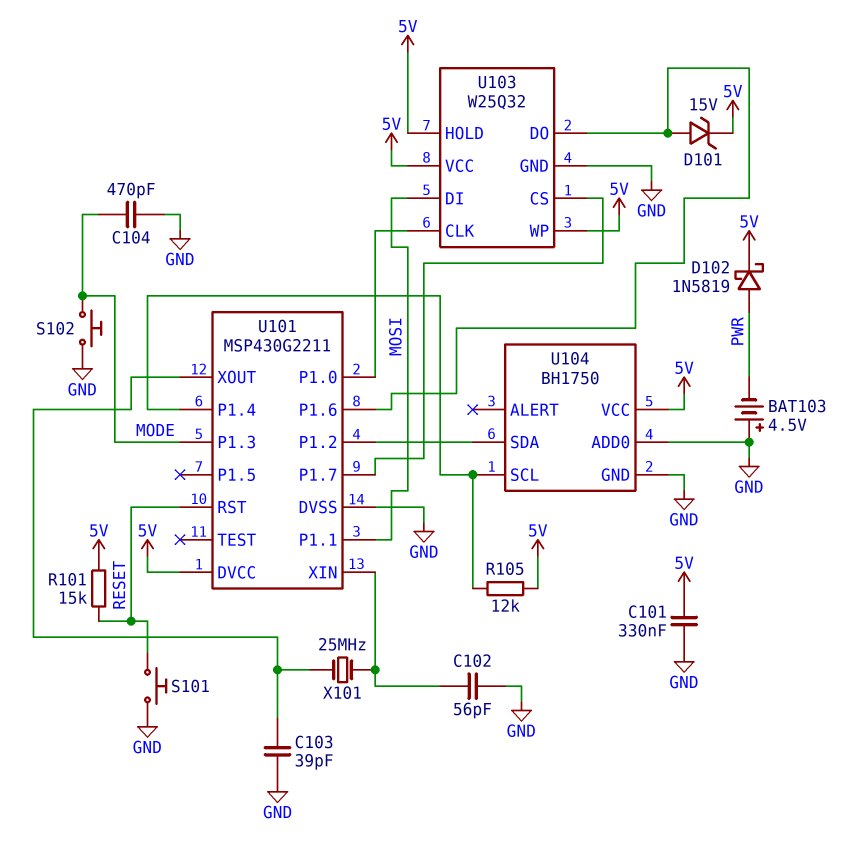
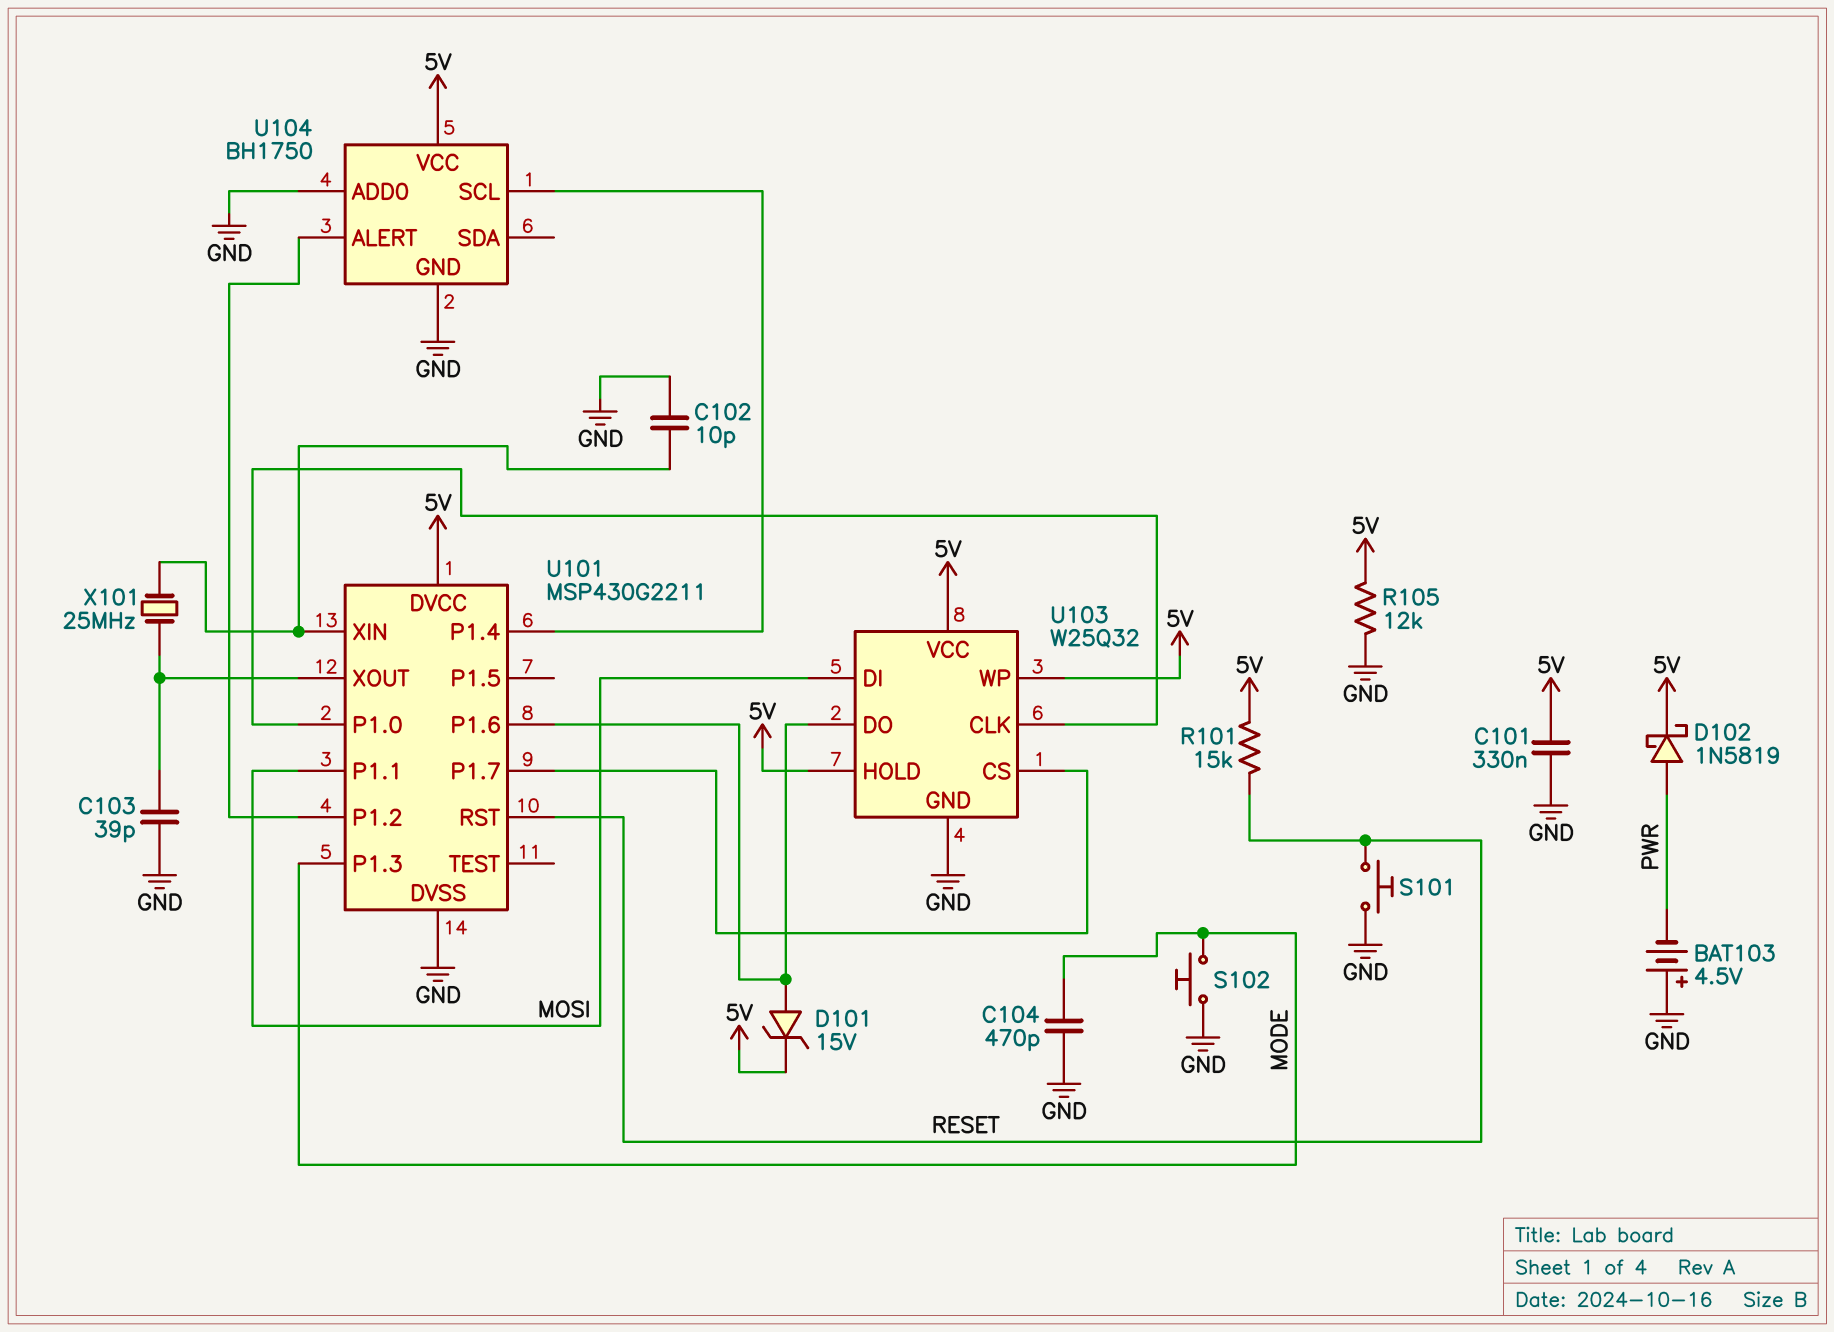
C102: 56pF (GND, U101/XIN) -> 10pF (GND, U101/XIN)
R105: 12k (5V, U101/P1.4) -> 12k (5V, GND)
U104 pin ALERT: none -> U101/P1.2
U104 pin SDA: U101/P1.2 -> none

